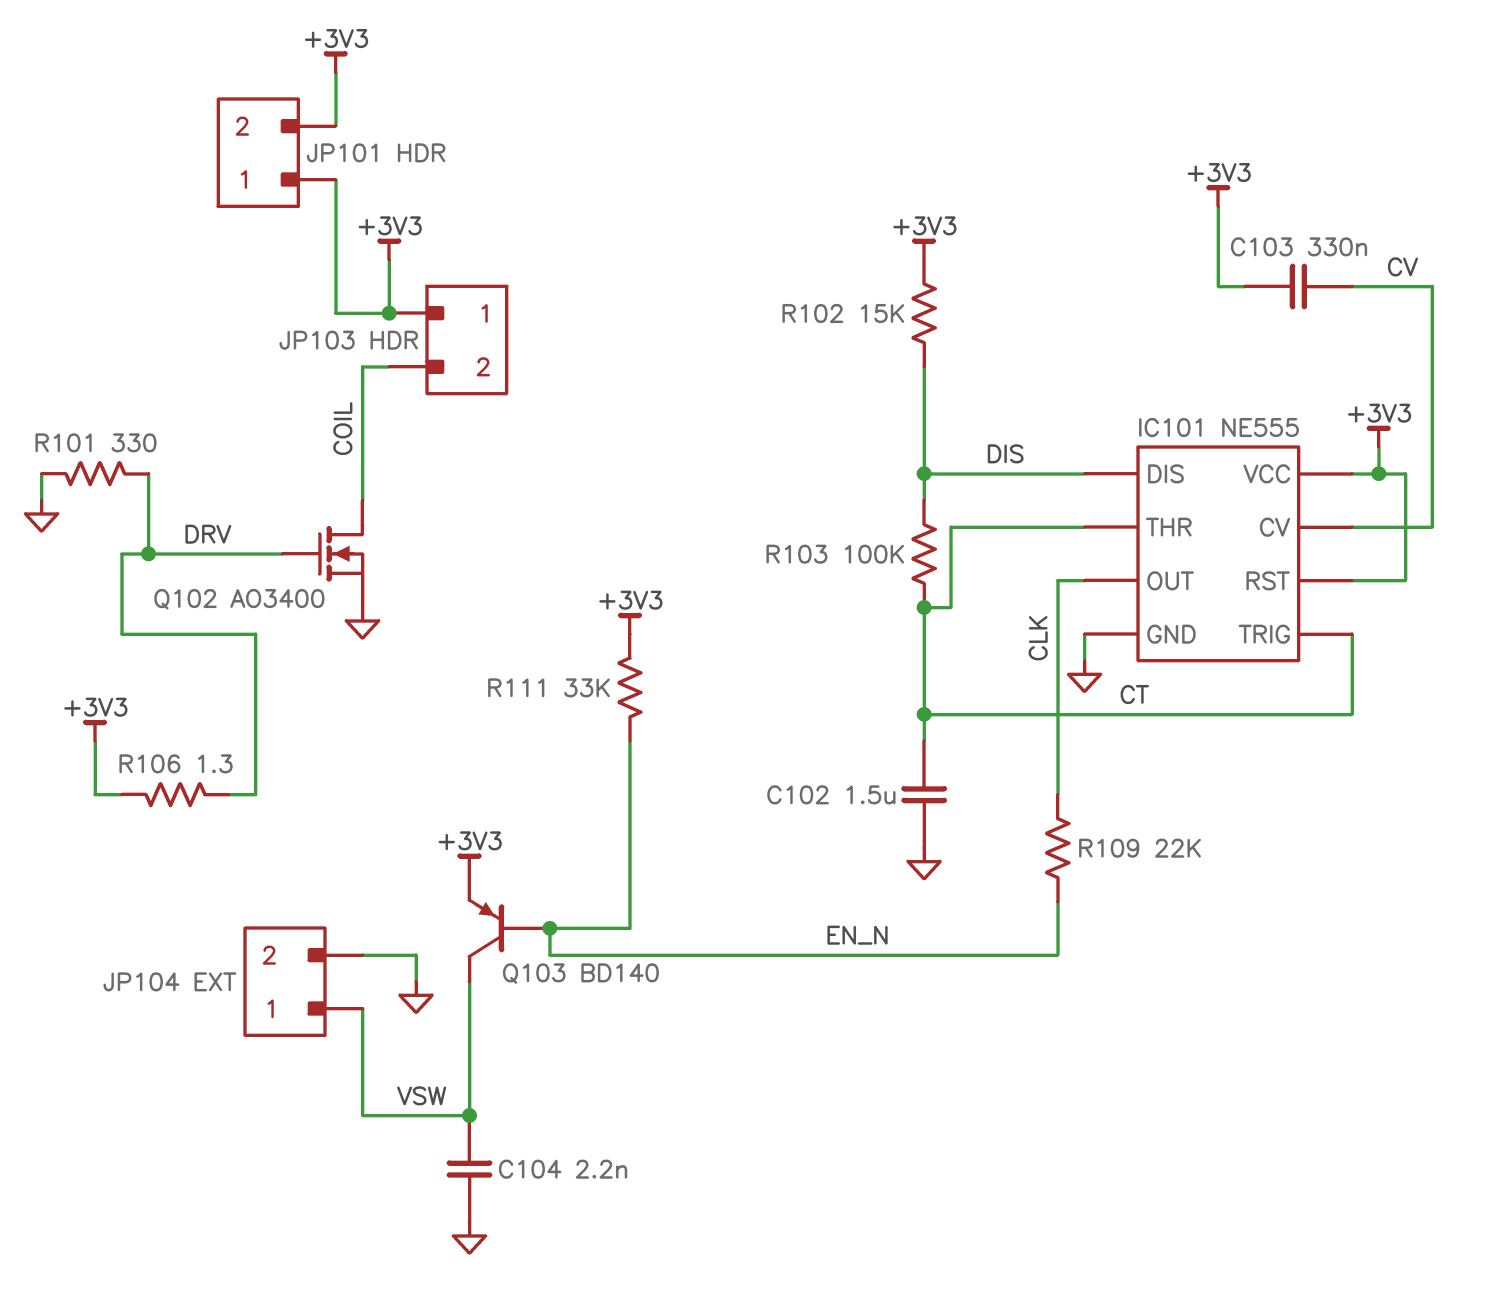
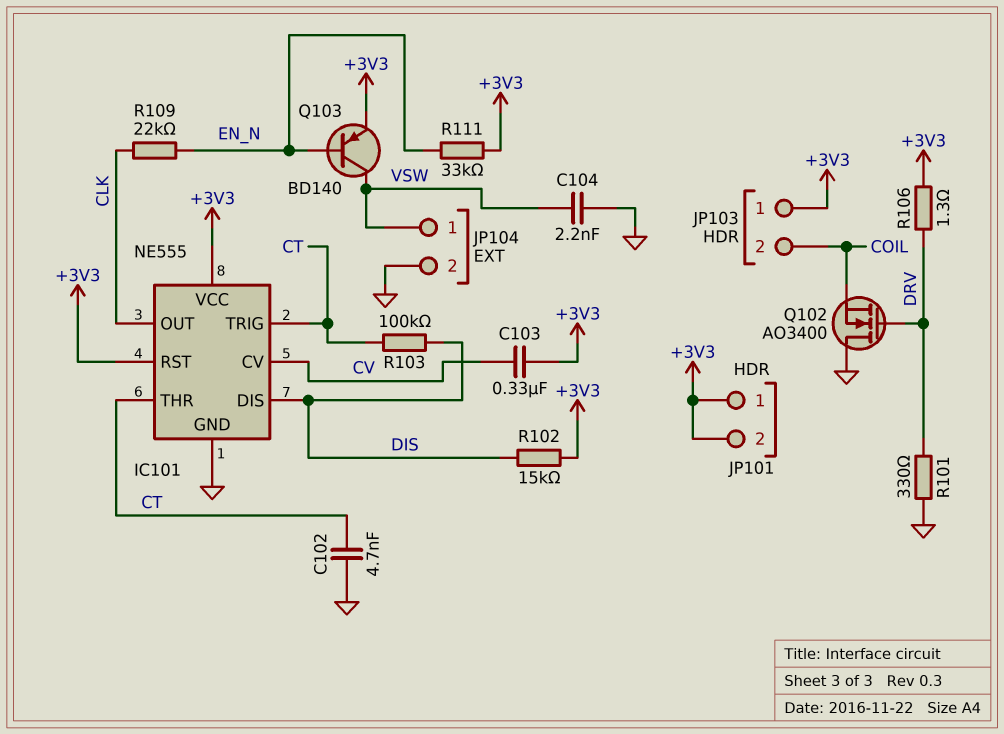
C102: 1.5uF (CT, GND) -> 4.7nF (CT, GND)
Q102: NMOS AO3400 (G DRV, D COIL, S GND) -> NMOS AO3400 (G DRV, D GND, S COIL)

